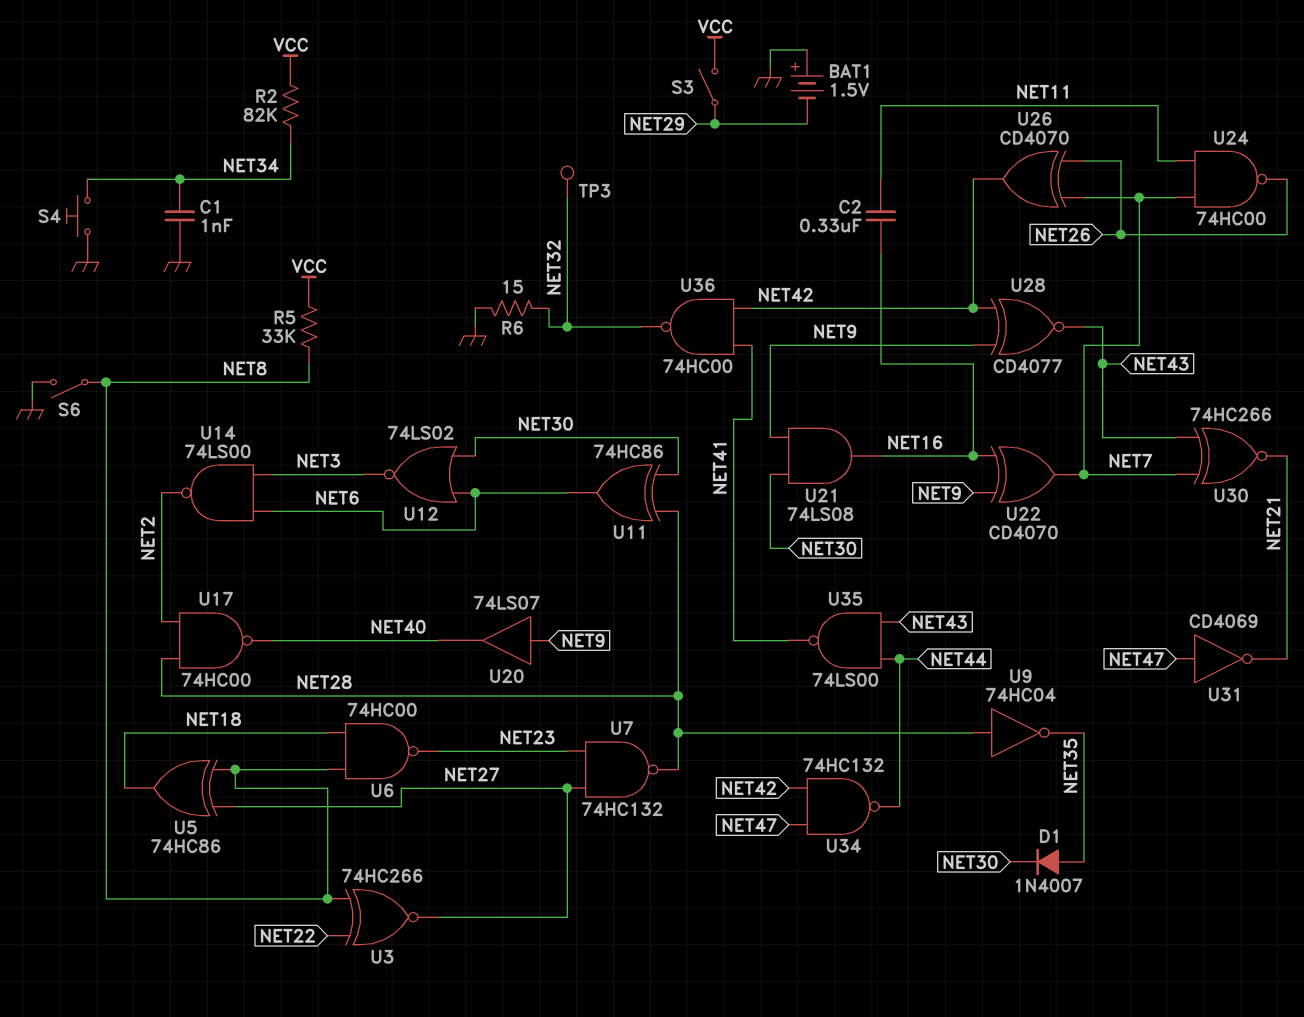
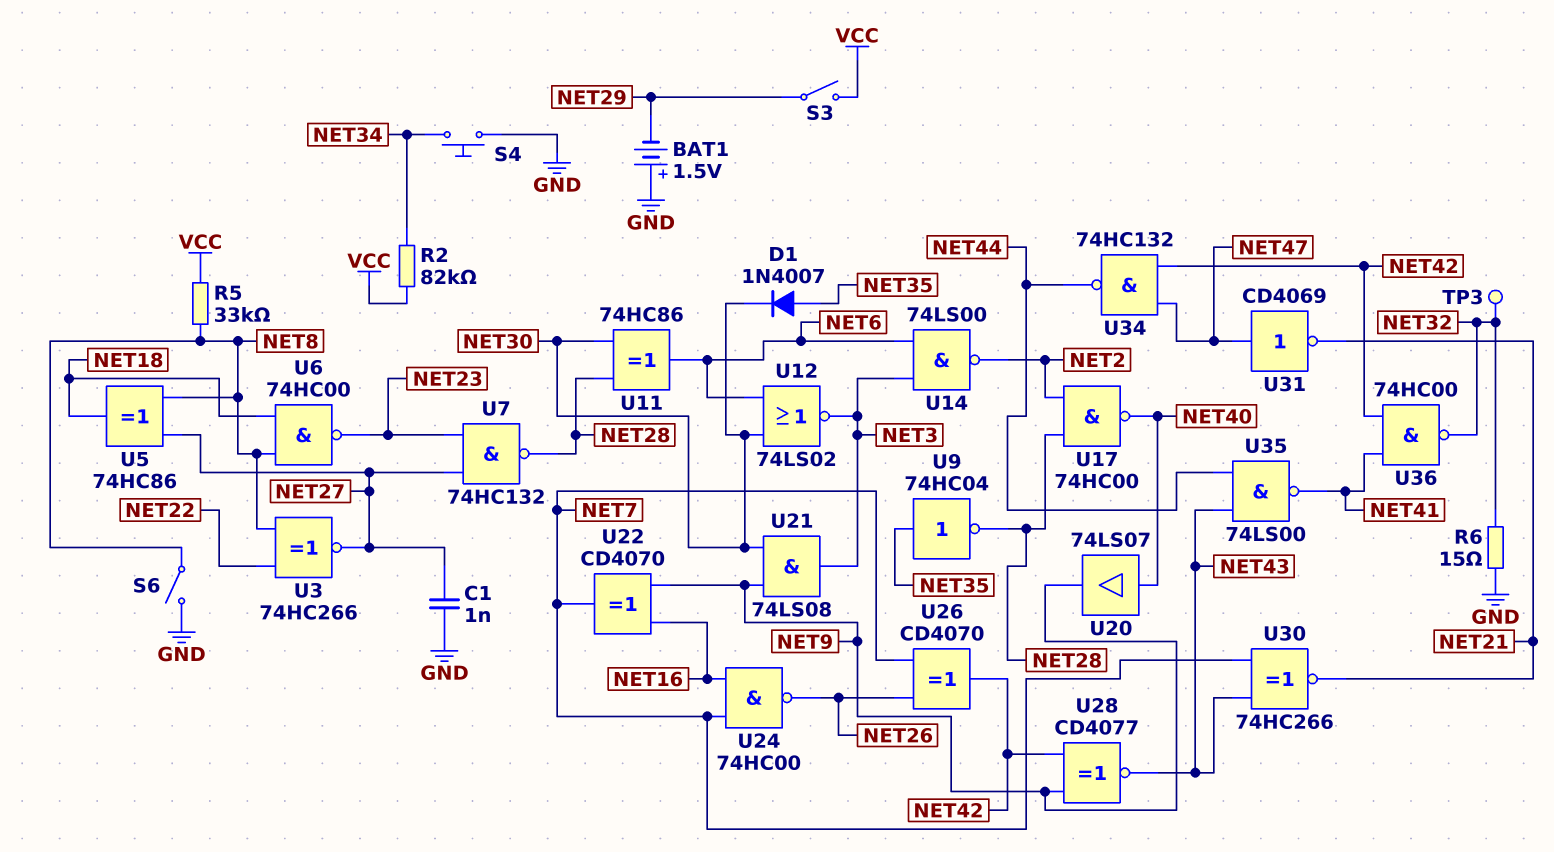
C1: 1nF (GND, NET34) -> 1nF (GND, NET27)
C2: 330nF (NET11, NET16) -> none
U9: NOT 74HC04 (in NET28, out NET35) -> NOT 74HC04 (in NET35, out NET28)
U20: buffer 74LS07 (in NET9, out NET40) -> buffer 74LS07 (in NET40, out NET9)
U21: AND 74LS08 (in NET9, in NET30, out NET16) -> AND 74LS08 (in NET9, in NET30, out NET3)
U24: NAND 74HC00 (in NET7, in NET11, out NET26) -> NAND 74HC00 (in NET7, in NET16, out NET26)

